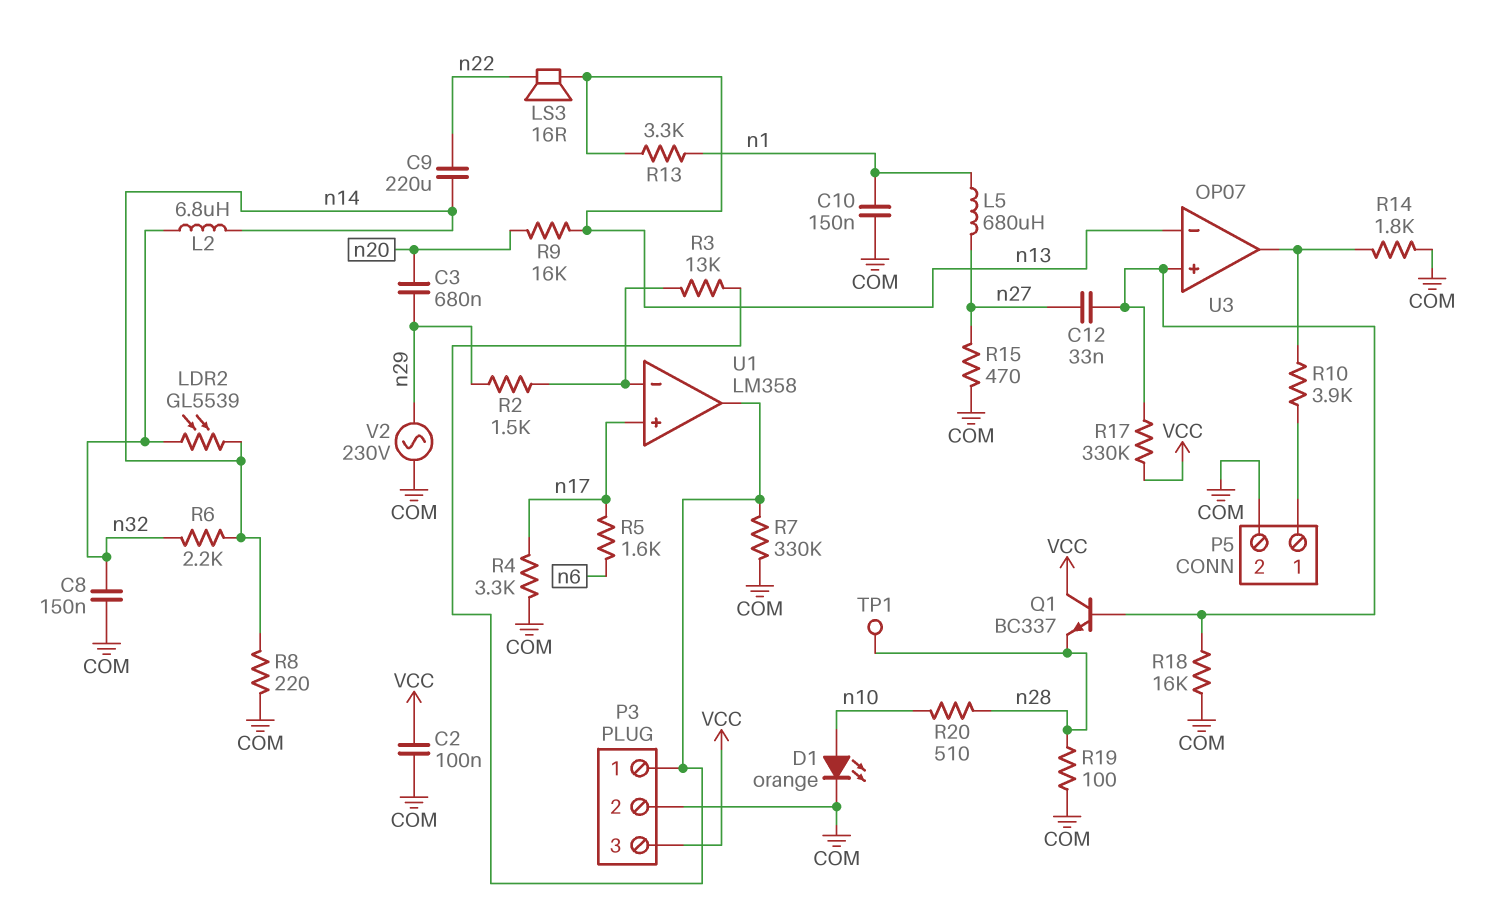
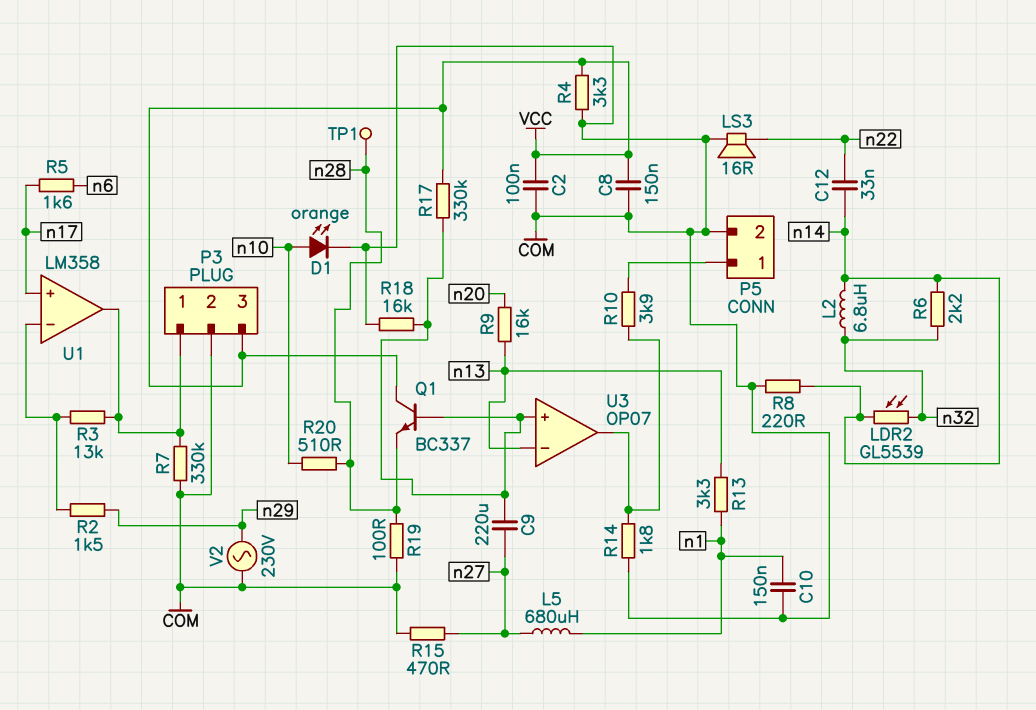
C3: 680nF (n20, n29) -> none
C8: 150nF (COM, n32) -> 150nF (COM, VCC)
C9: 220uF (n14, n22) -> 220uF (U3/in+, n27)
C12: 33nF (U3/in+, n27) -> 33nF (n14, n22)
LS3: speaker 16R (n13, n22) -> speaker 16R (COM, n22)
R4: 3.3k (COM, n17) -> 3.3k (COM, VCC)

